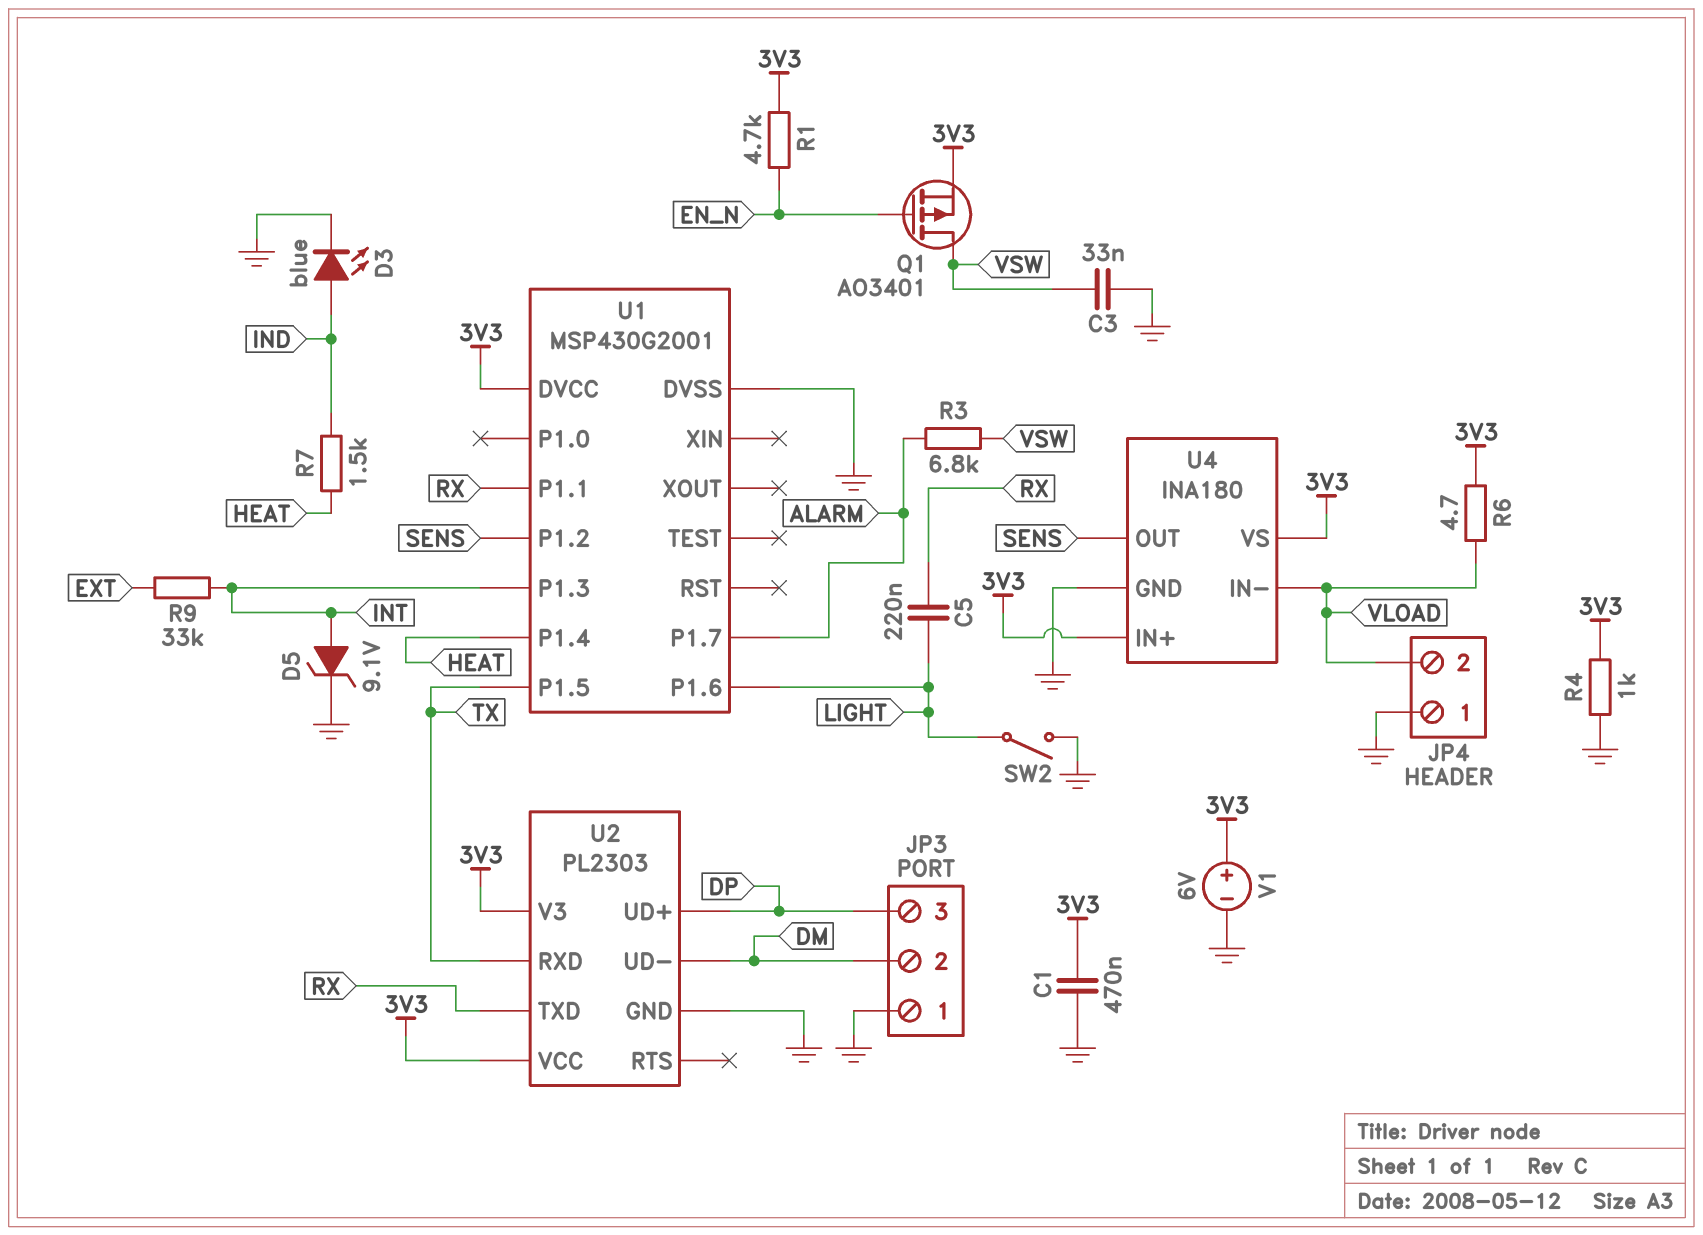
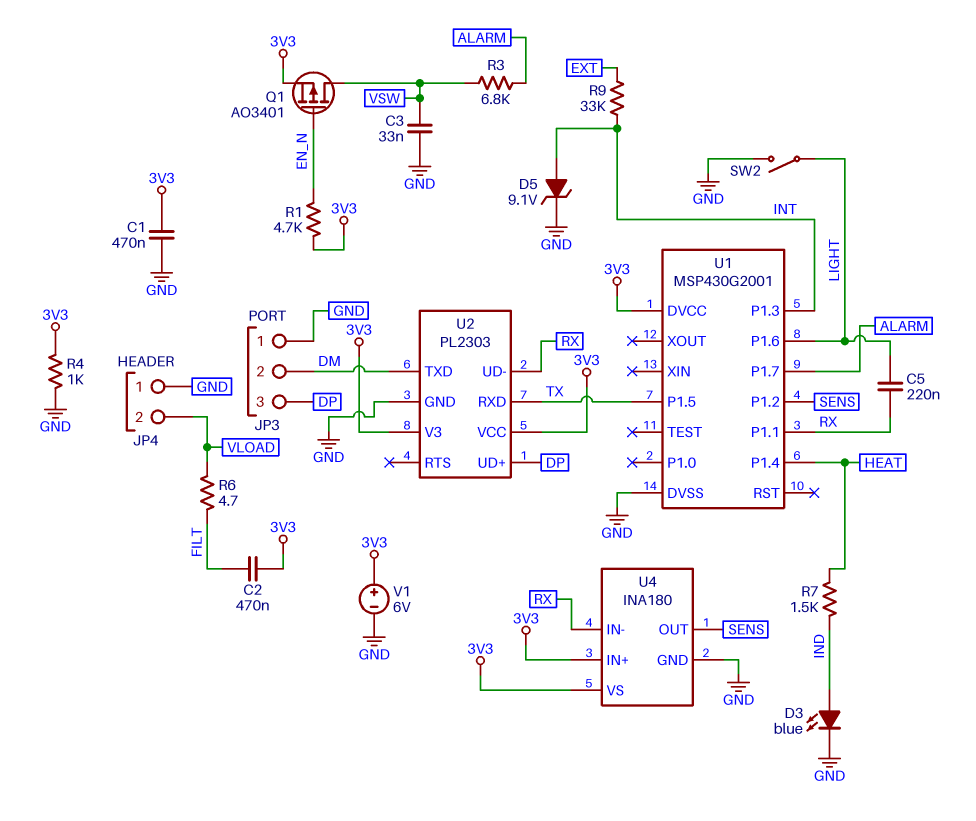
C2: none -> 470nF (3V3, FILT)
R6: 4.7 (3V3, VLOAD) -> 4.7 (FILT, VLOAD)
U2 pin TXD: RX -> DM
U2 pin UD-: DM -> RX
U4 pin IN-: VLOAD -> RX

